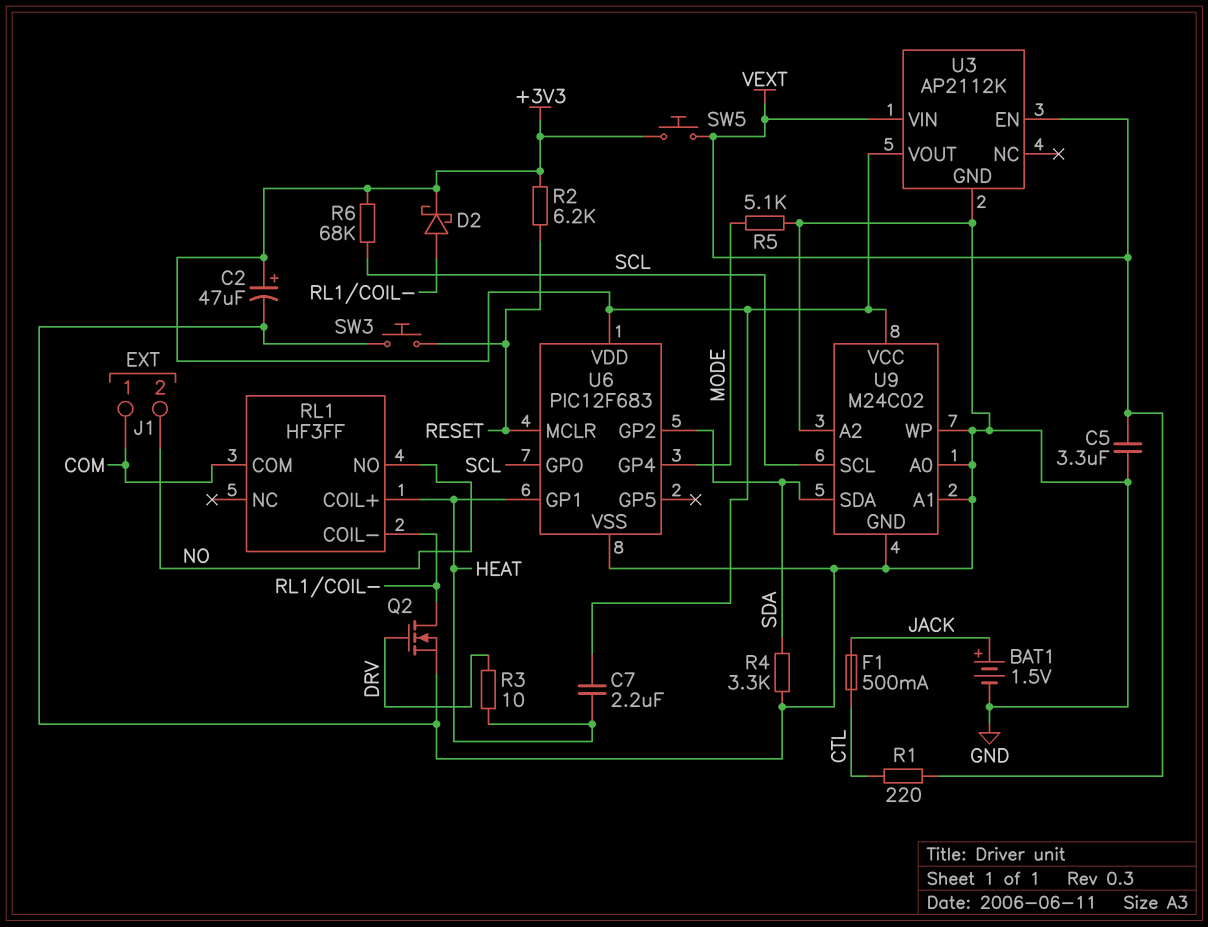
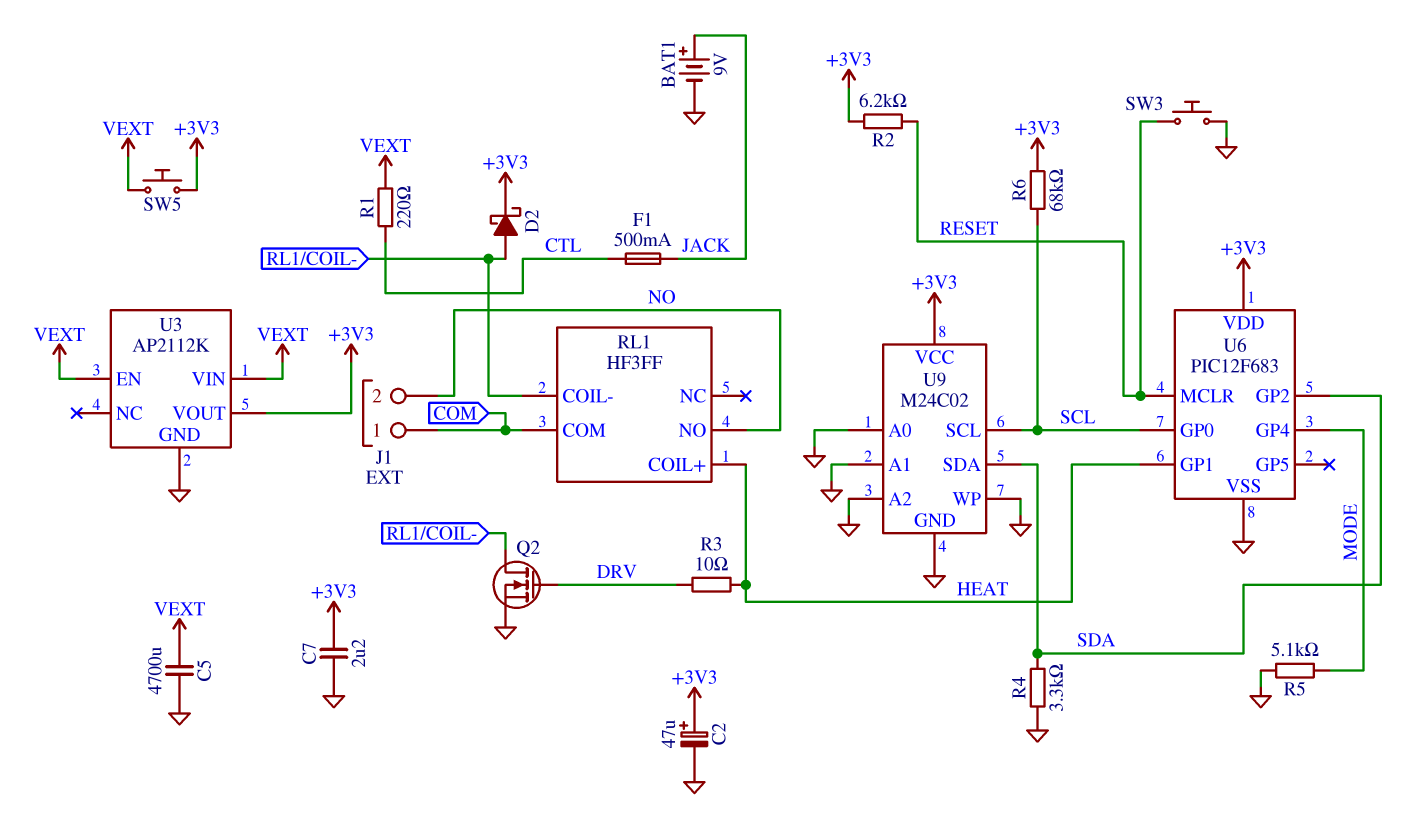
BAT1: 1.5V (plus JACK, minus GND) -> 9V (plus JACK, minus GND)
C5: 3.3uF (GND, VEXT) -> 4700uF (GND, VEXT)
C7: 2.2uF (+3V3, HEAT) -> 2.2uF (+3V3, GND)

